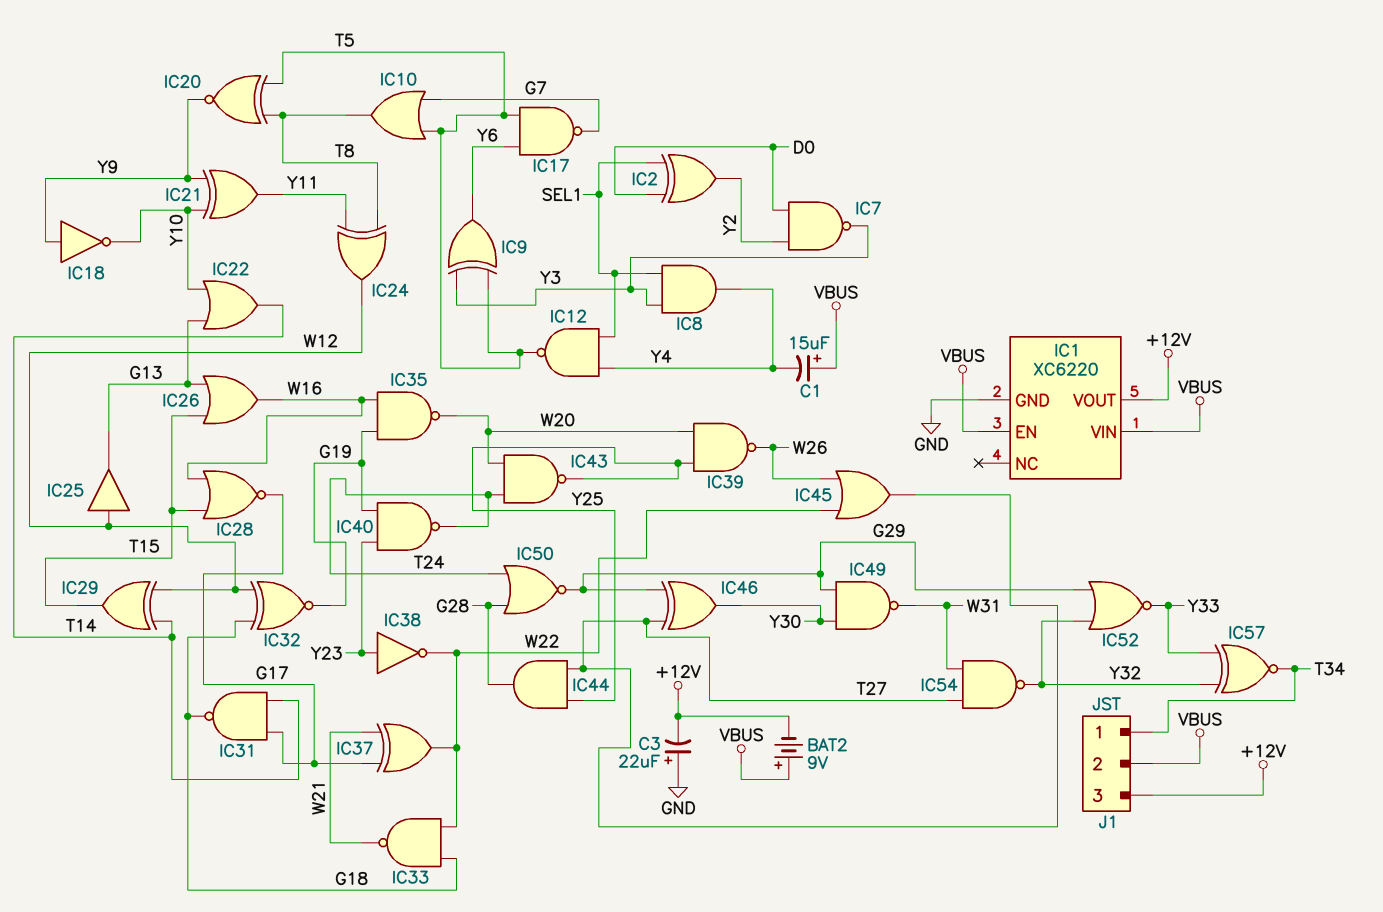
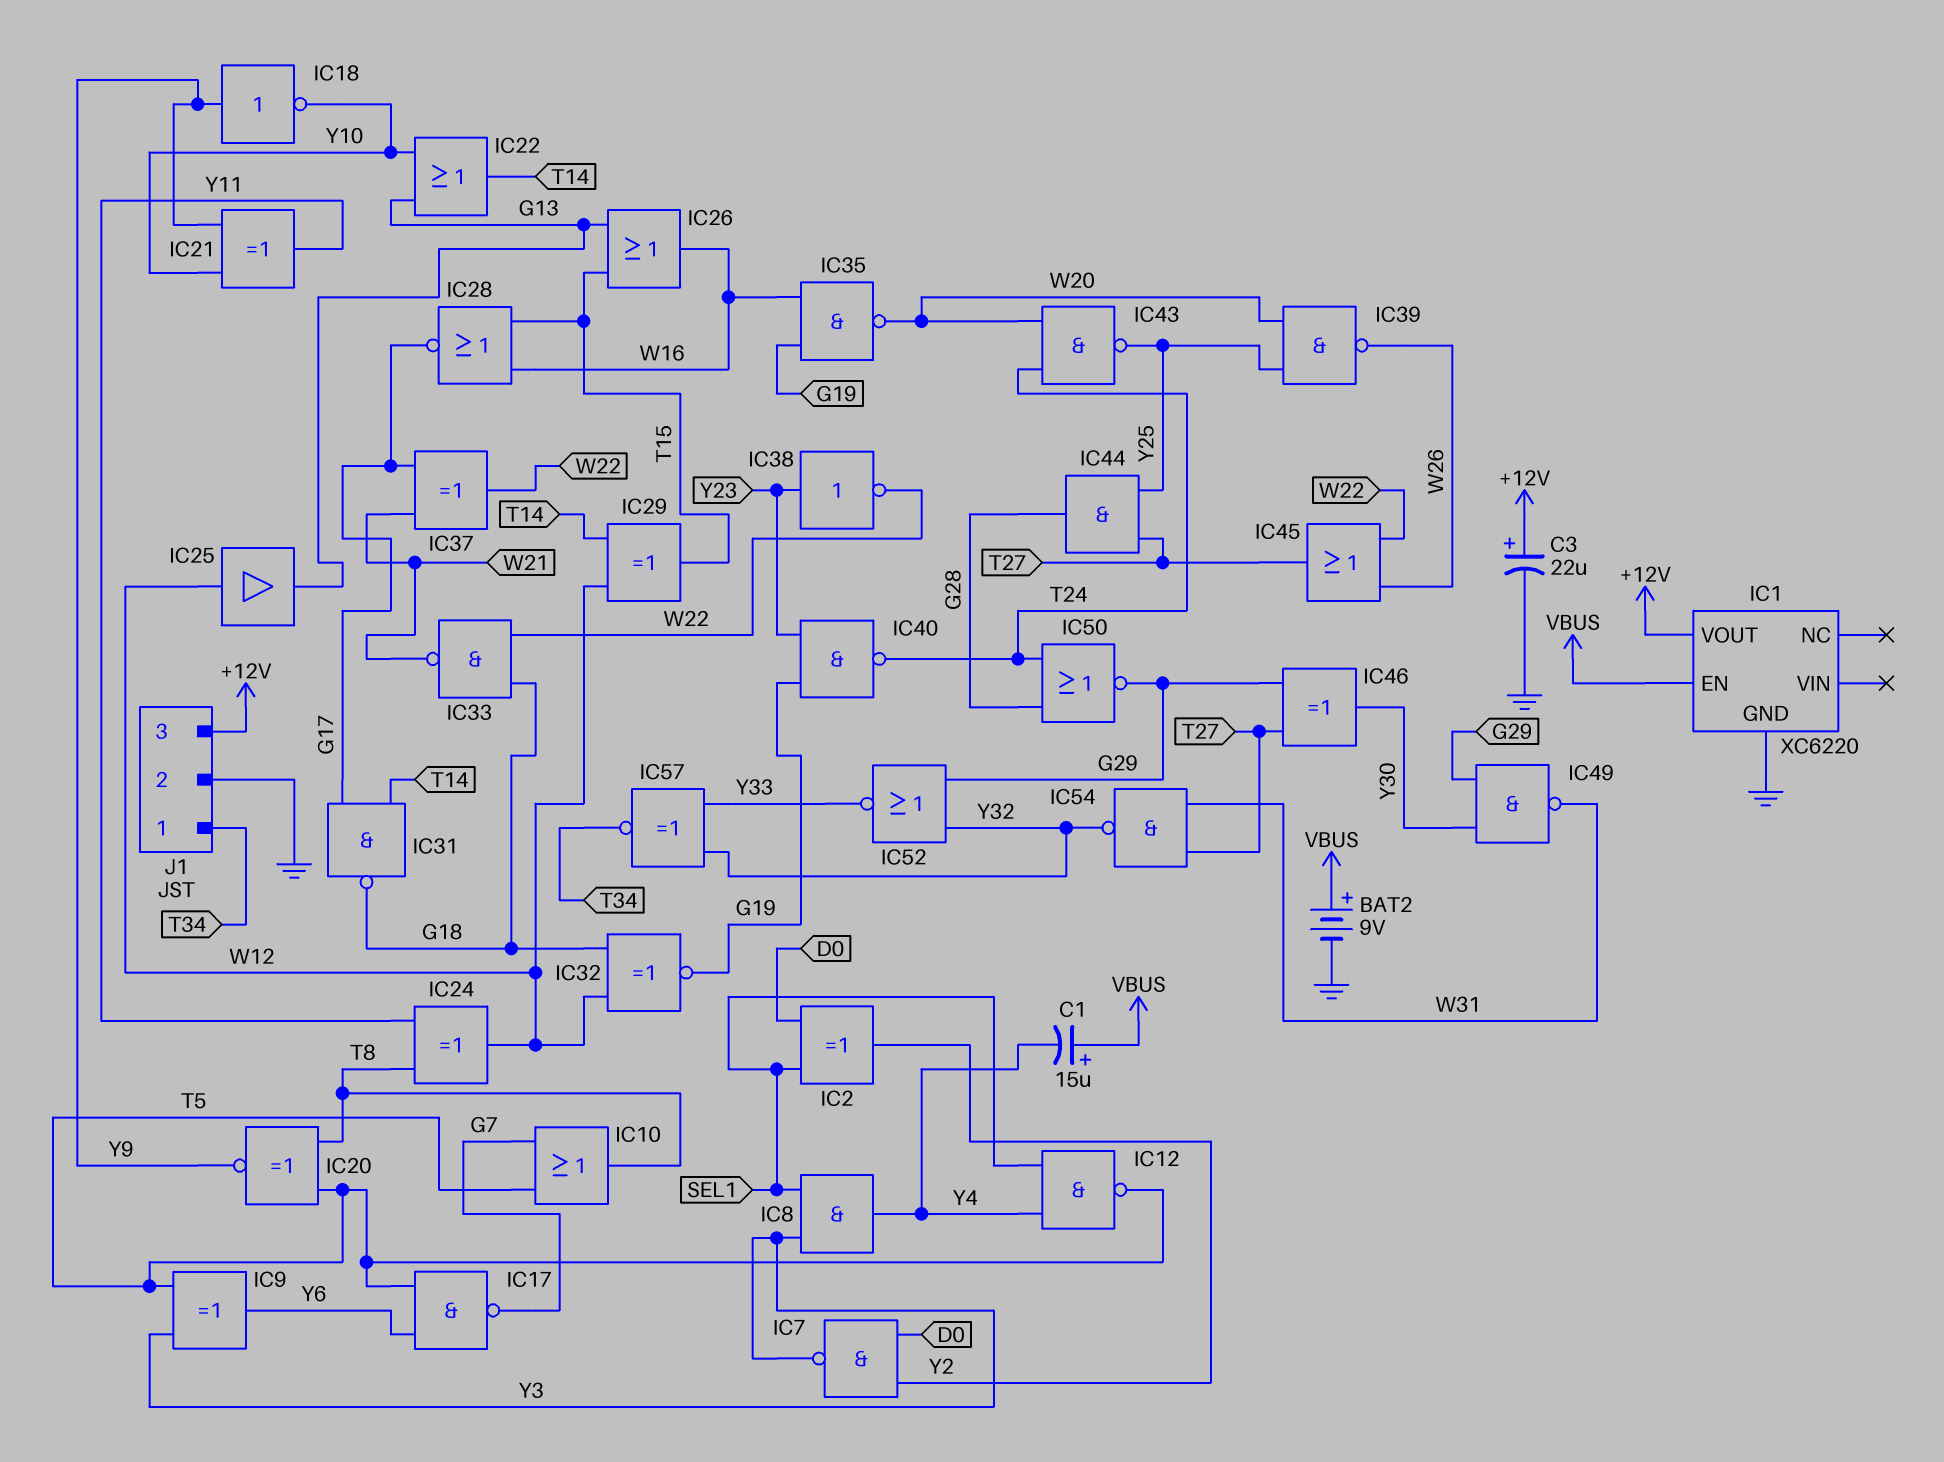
BAT2: 9V (plus VBUS, minus +12V) -> 9V (plus VBUS, minus GND)
C3: 22uF (plus GND, minus +12V) -> 22uF (plus +12V, minus GND)
IC1 pin VIN: VBUS -> none
J1 pin 2: VBUS -> GND

